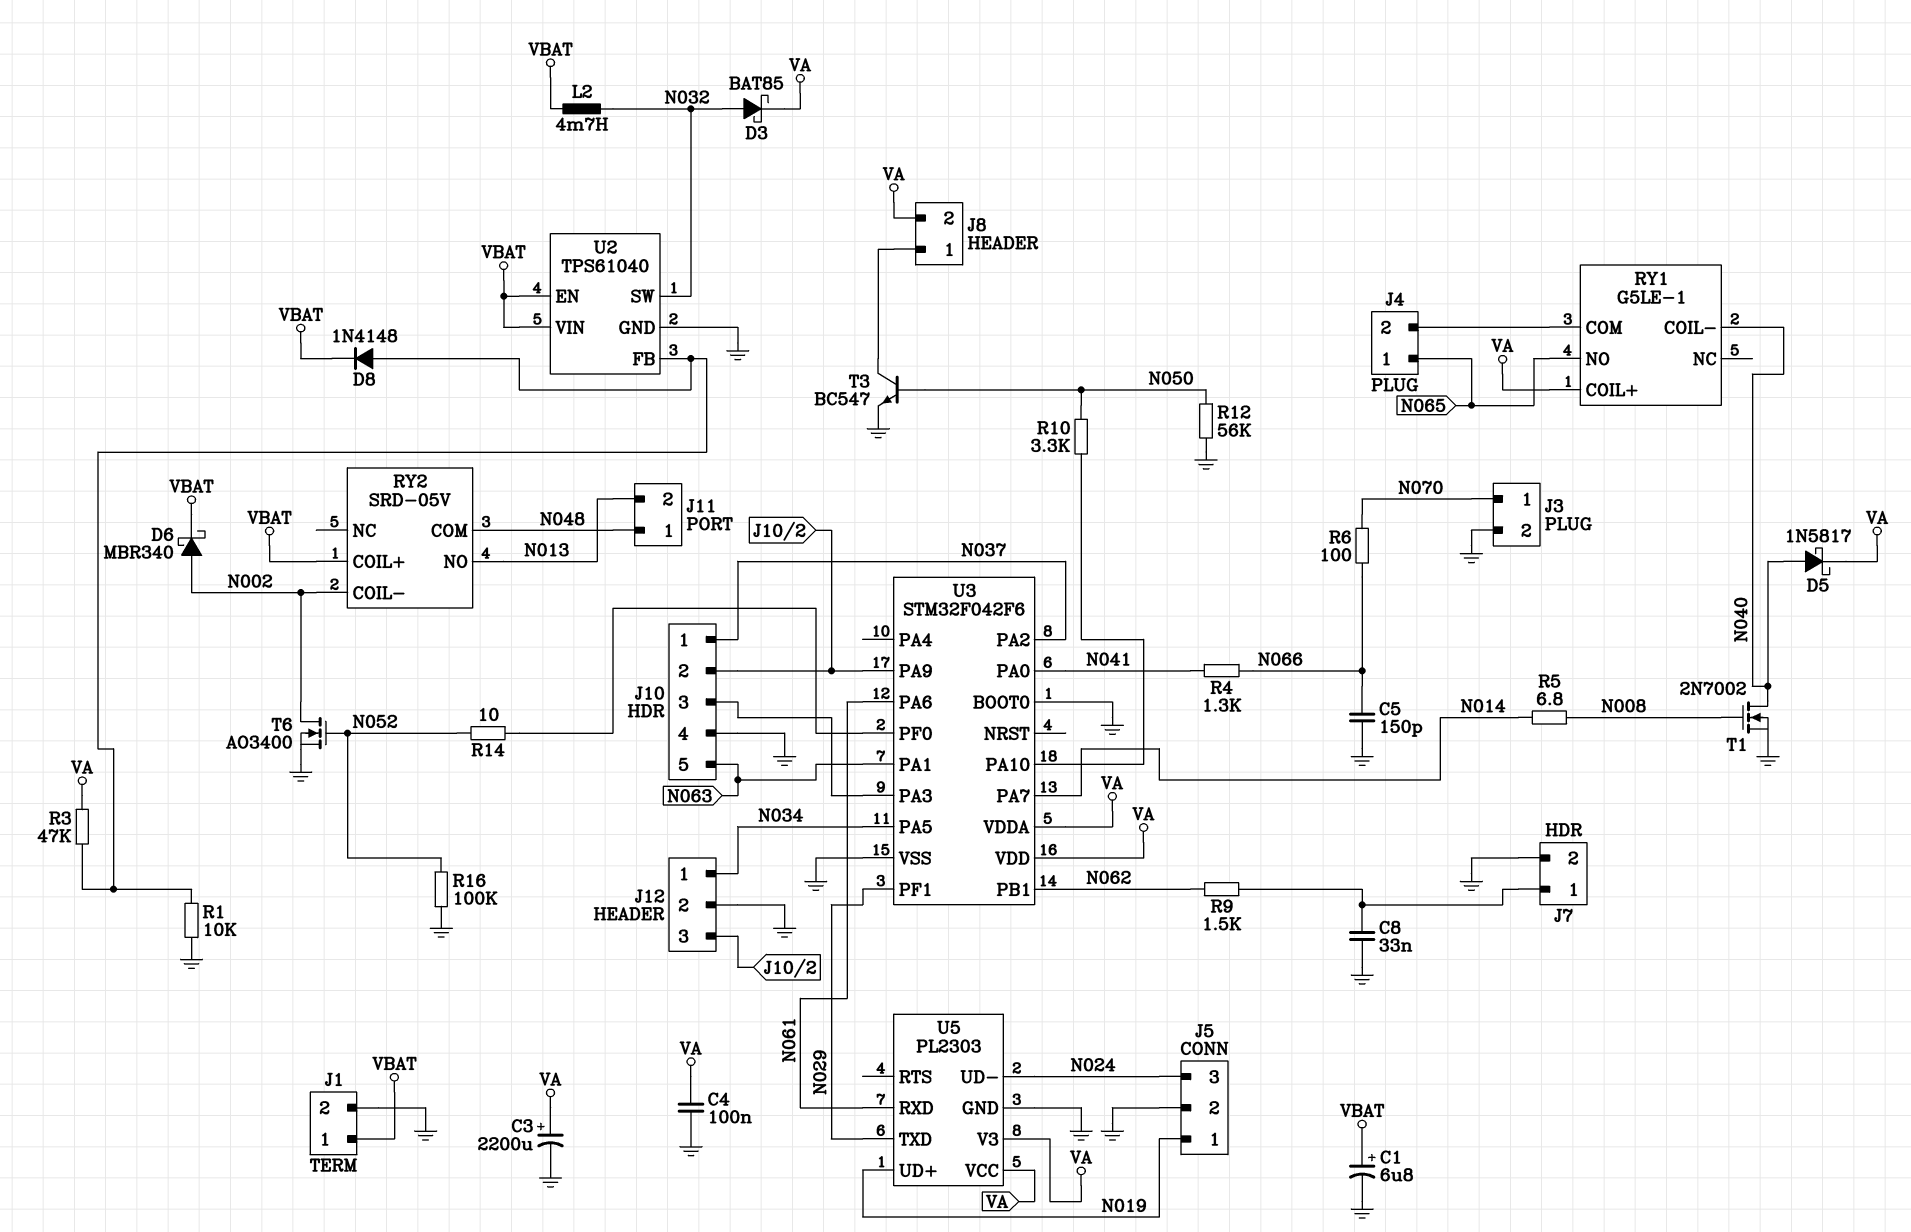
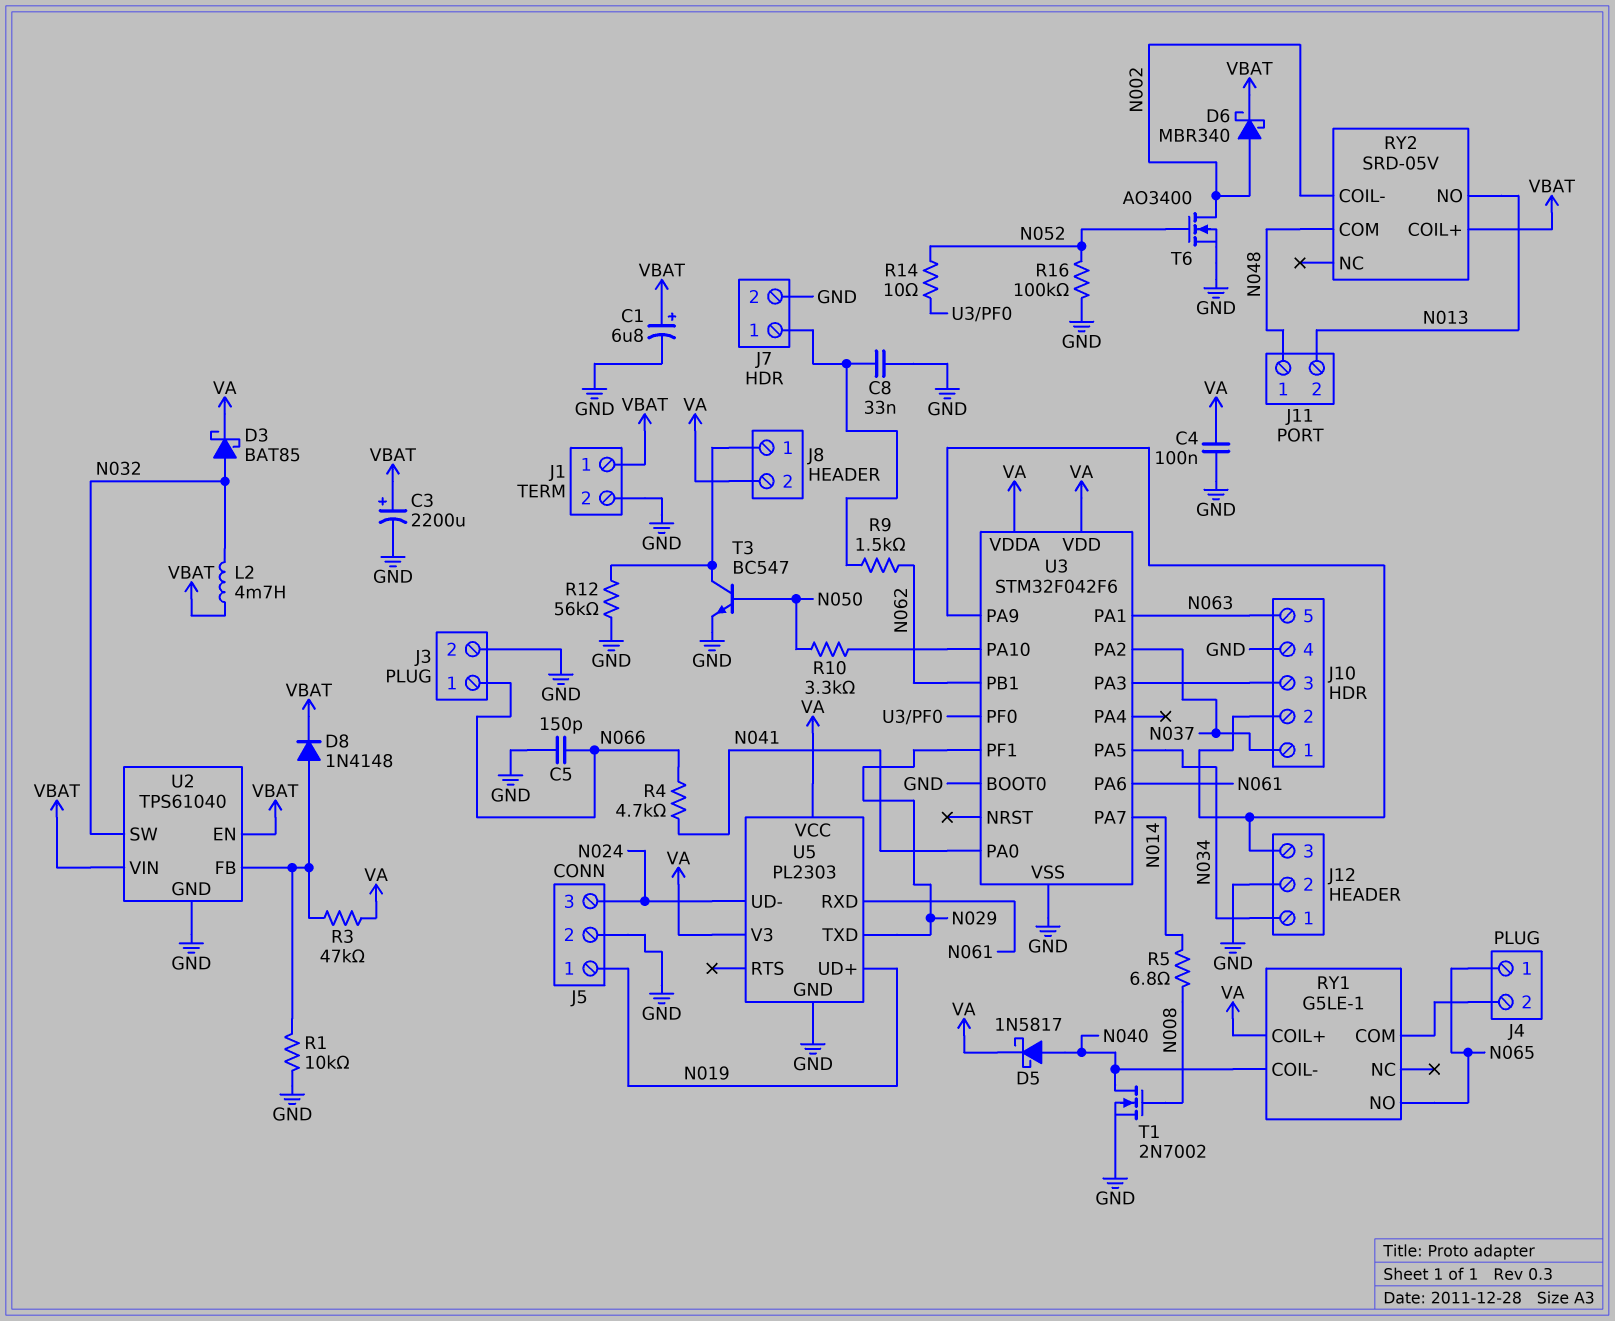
C3: 2200uF (plus VA, minus GND) -> 2200uF (plus VBAT, minus GND)
J3 pin 1: N070 -> N066
R4: 1.3k (N041, N066) -> 4.7k (N041, N066)
R6: 100 (N066, N070) -> none
R12: 56k (GND, N050) -> 56k (GND, J8/1)

